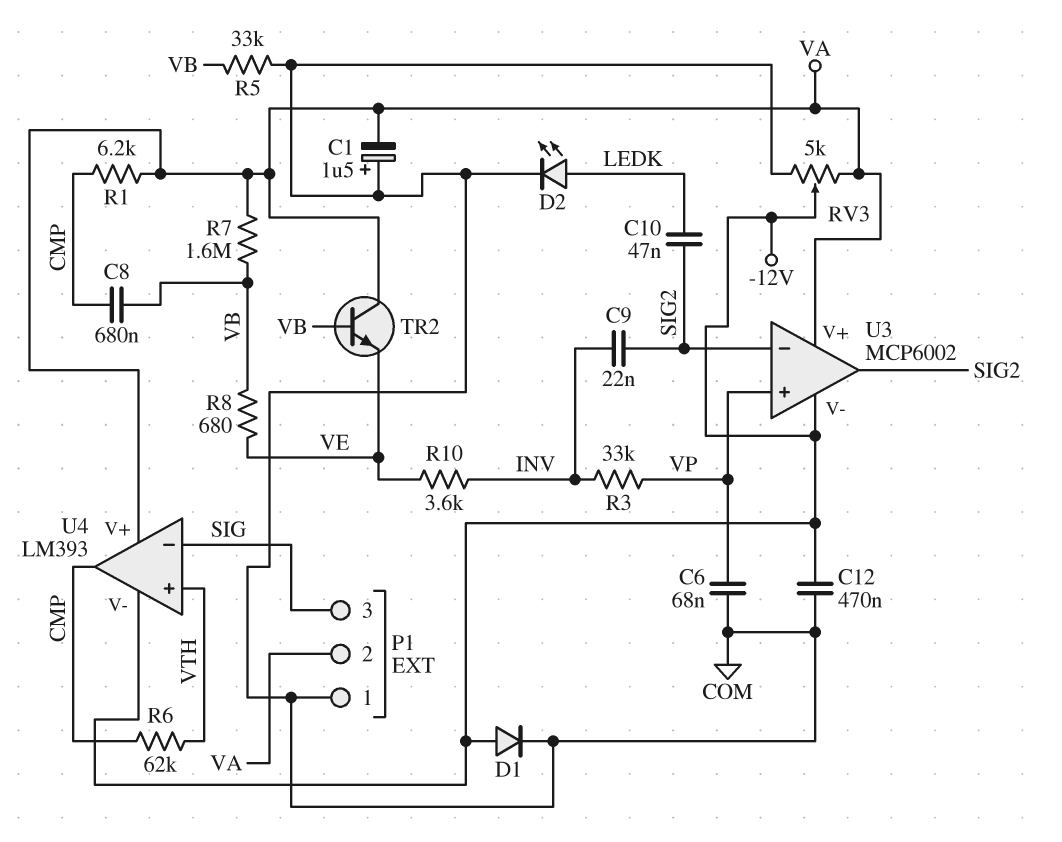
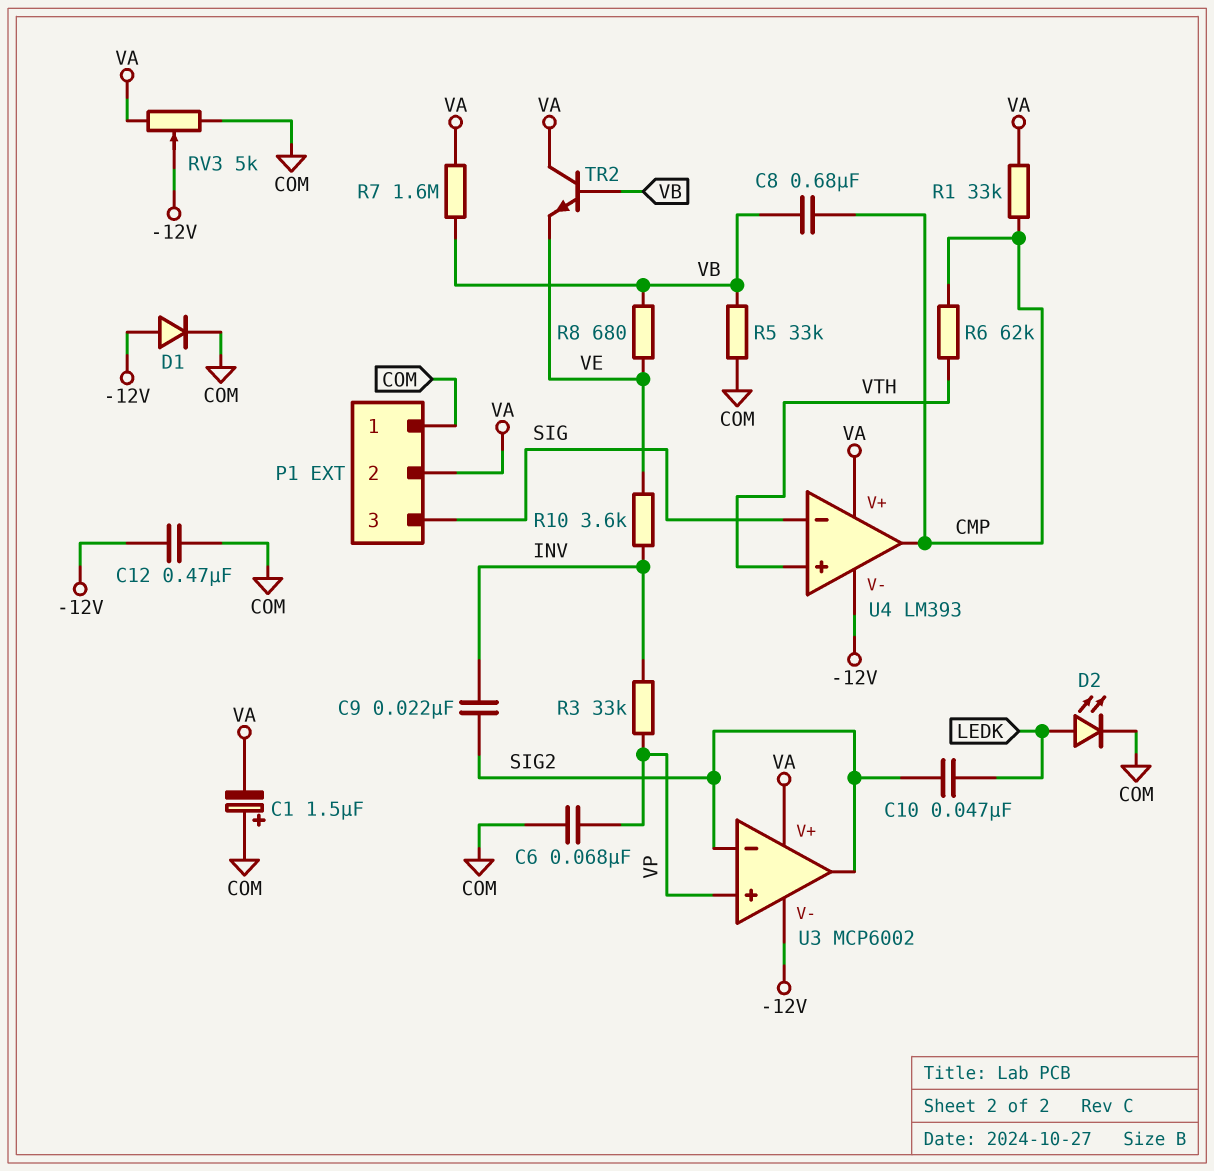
R1: 6.2k (CMP, VA) -> 33k (CMP, VA)

